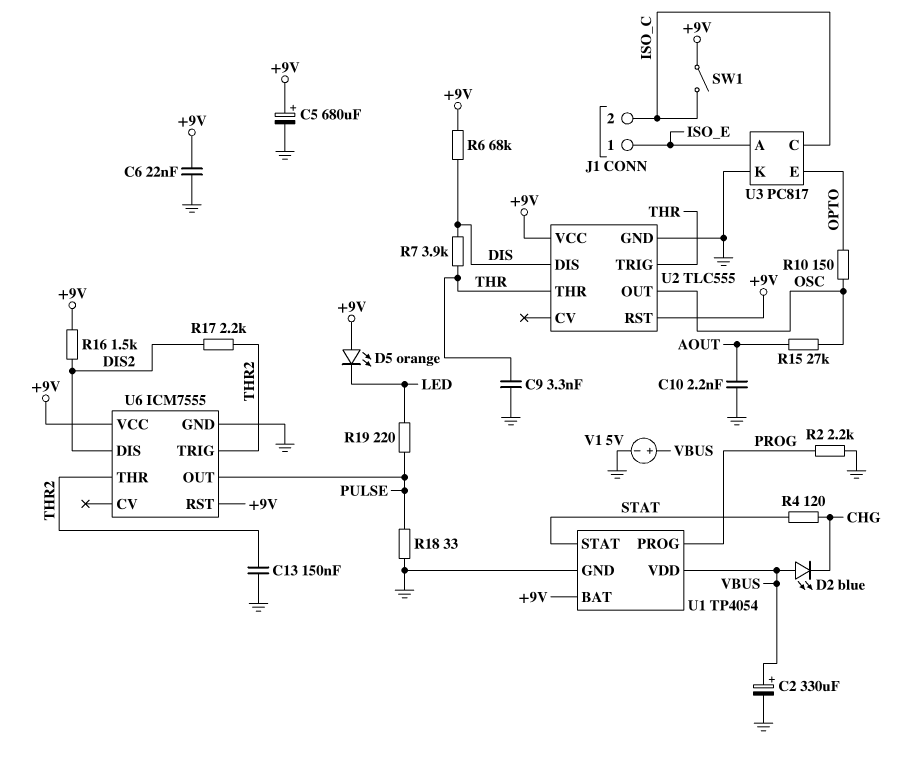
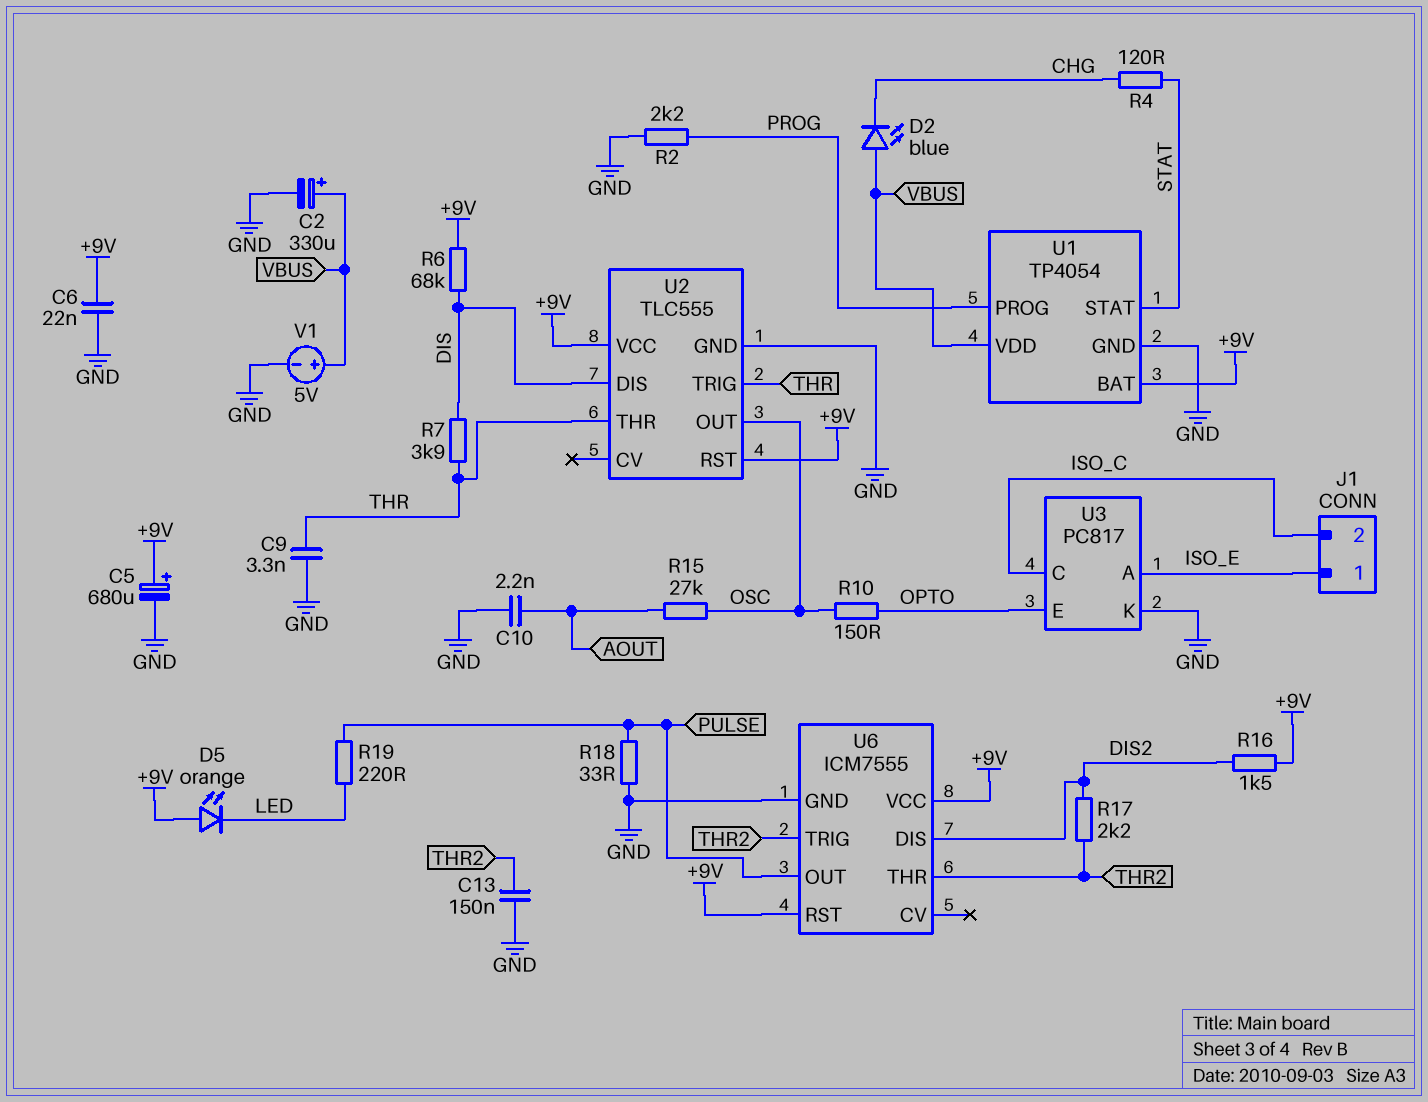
SW1: switch (+9V, ISO_C) -> none

